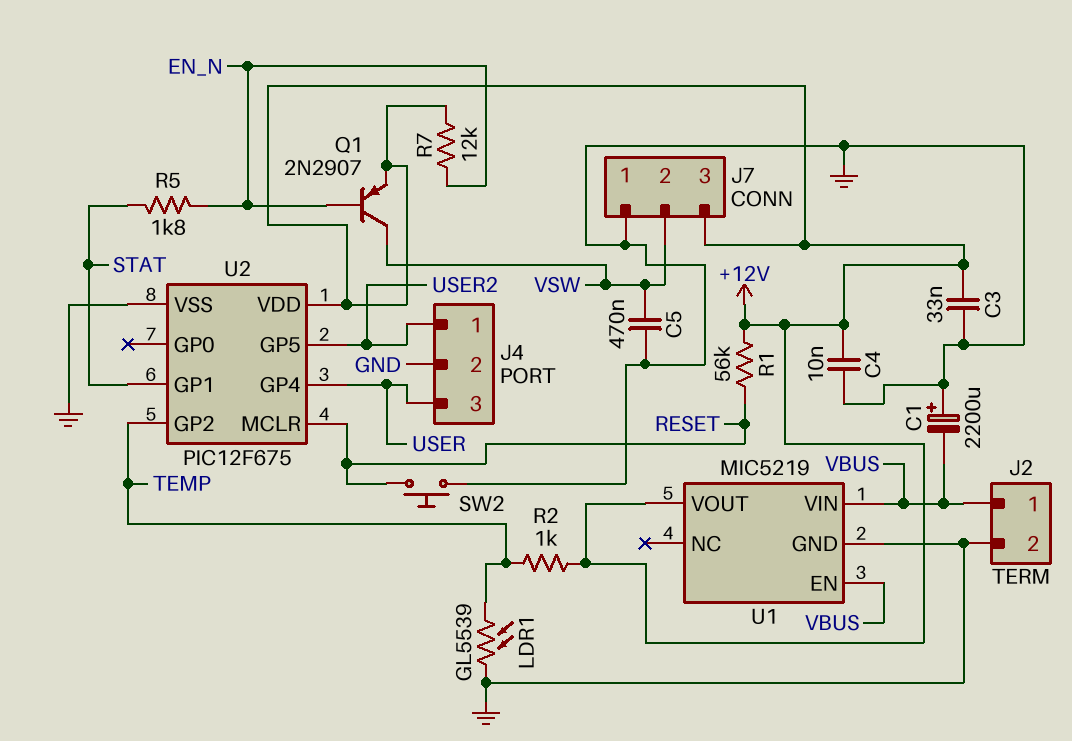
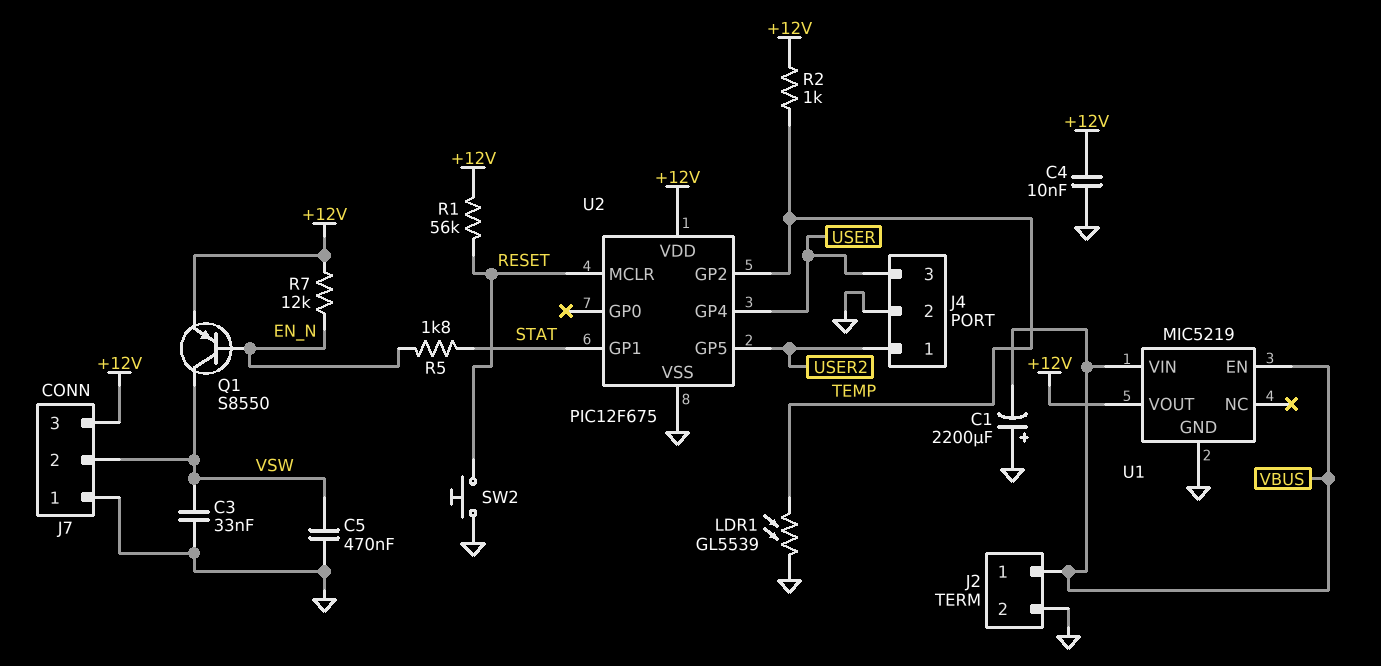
C3: 33nF (+12V, GND) -> 33nF (GND, VSW)
Q1: PNP 2N2907 (B EN_N, C VSW, E +12V) -> PNP S8550 (B EN_N, C VSW, E +12V)

